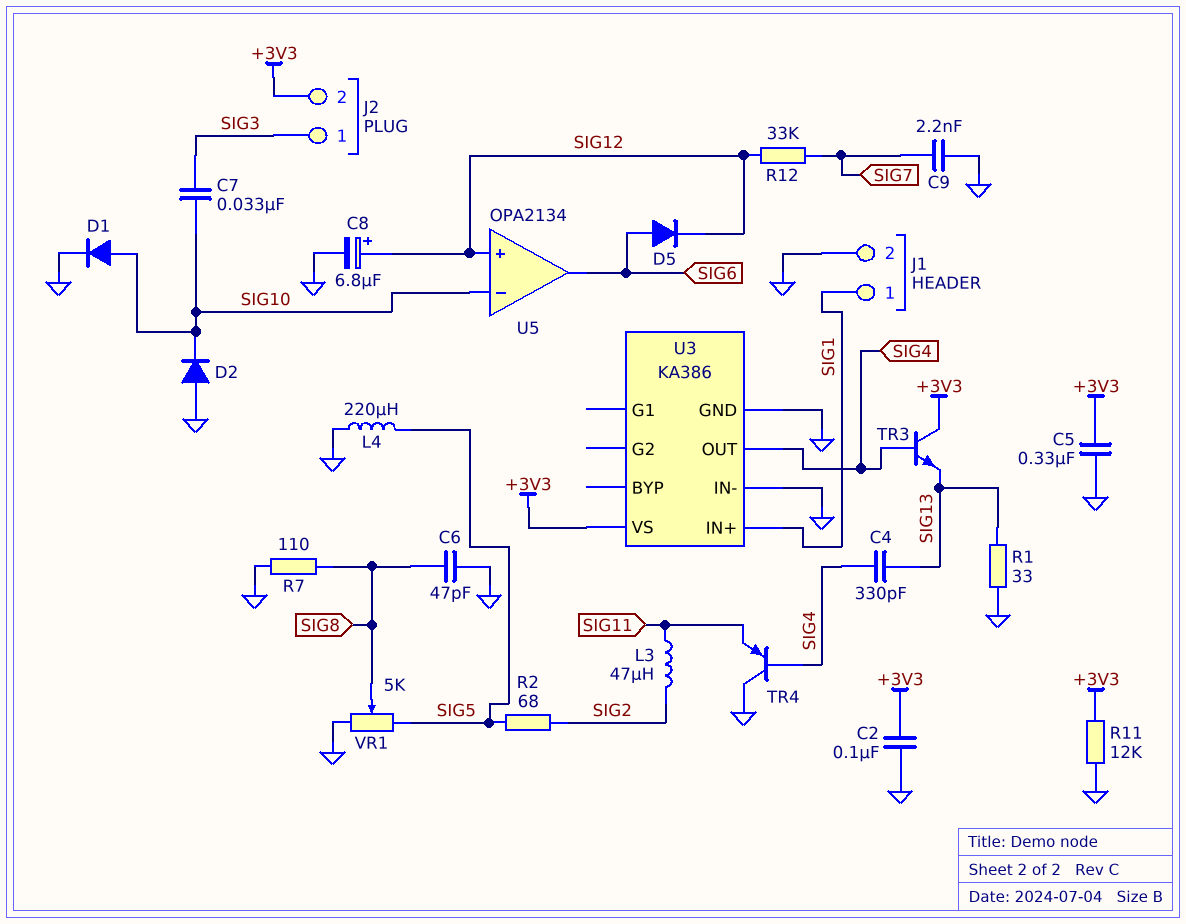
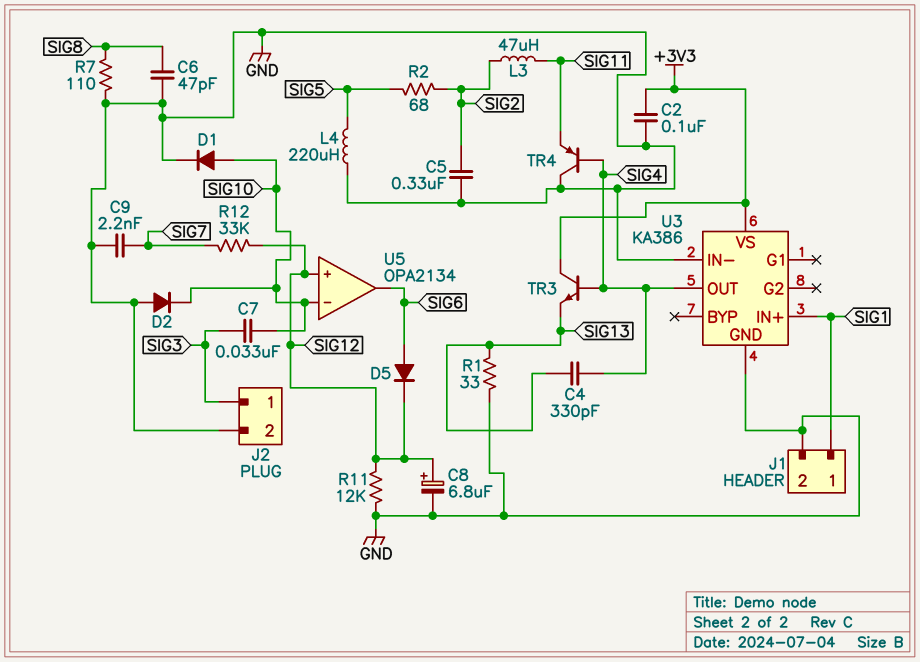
C5: 330nF (+3V3, GND) -> 330nF (GND, SIG2)
J2 pin 2: +3V3 -> GND
R11: 12k (+3V3, GND) -> 12k (GND, SIG12)
VR1: 5k (GND, SIG5, wiper SIG8) -> none

